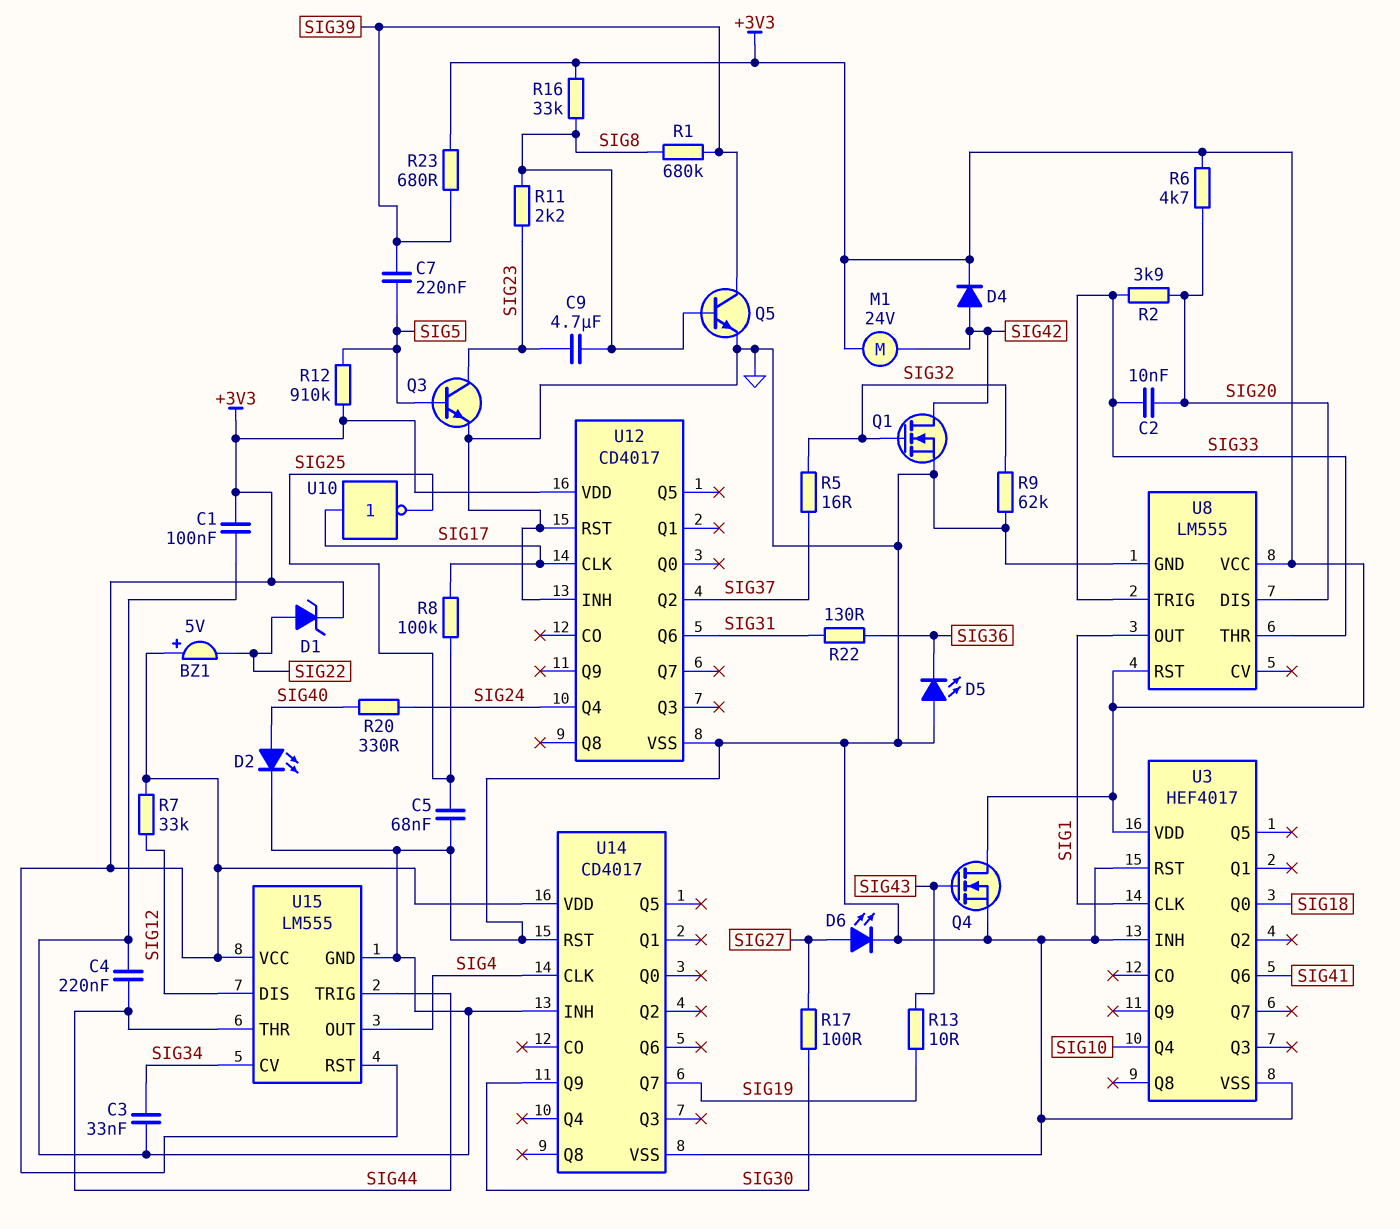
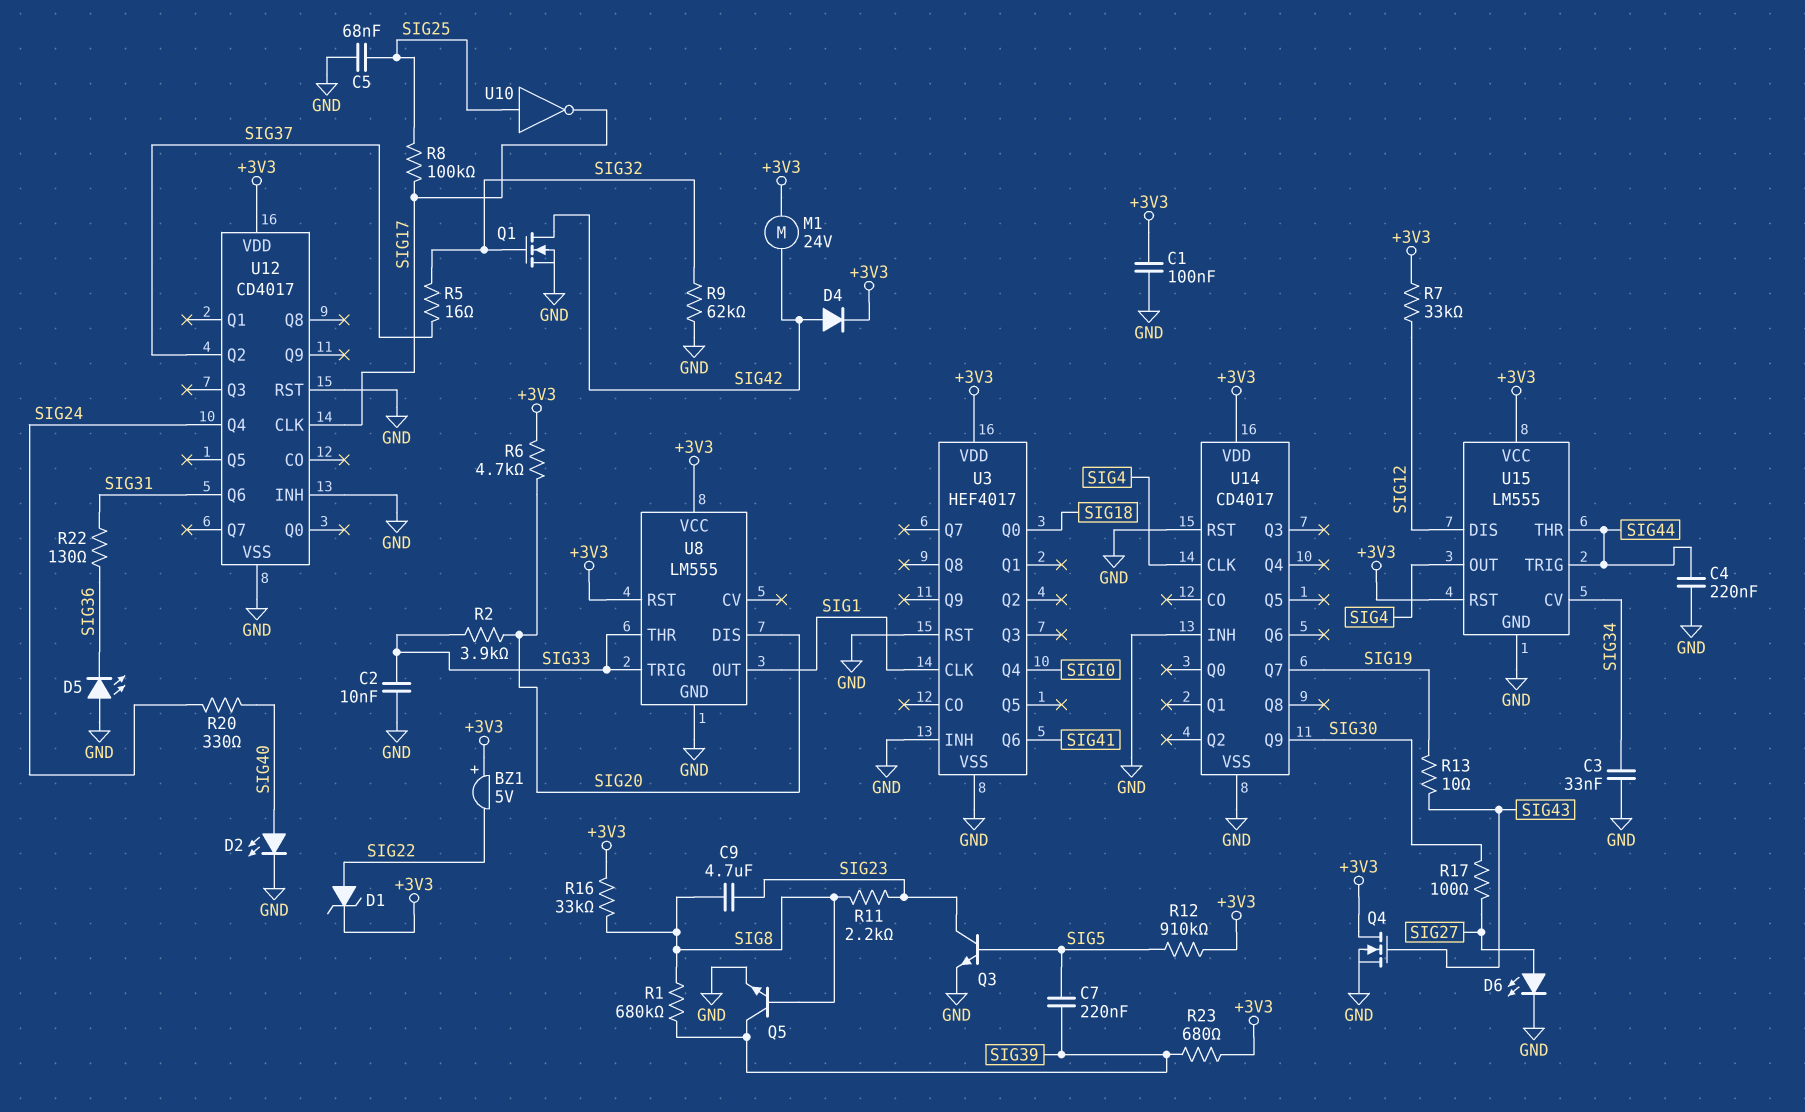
C2: 10nF (SIG20, SIG33) -> 10nF (GND, SIG33)
U10: NOT (in SIG17, out SIG25) -> NOT (in SIG25, out SIG17)

